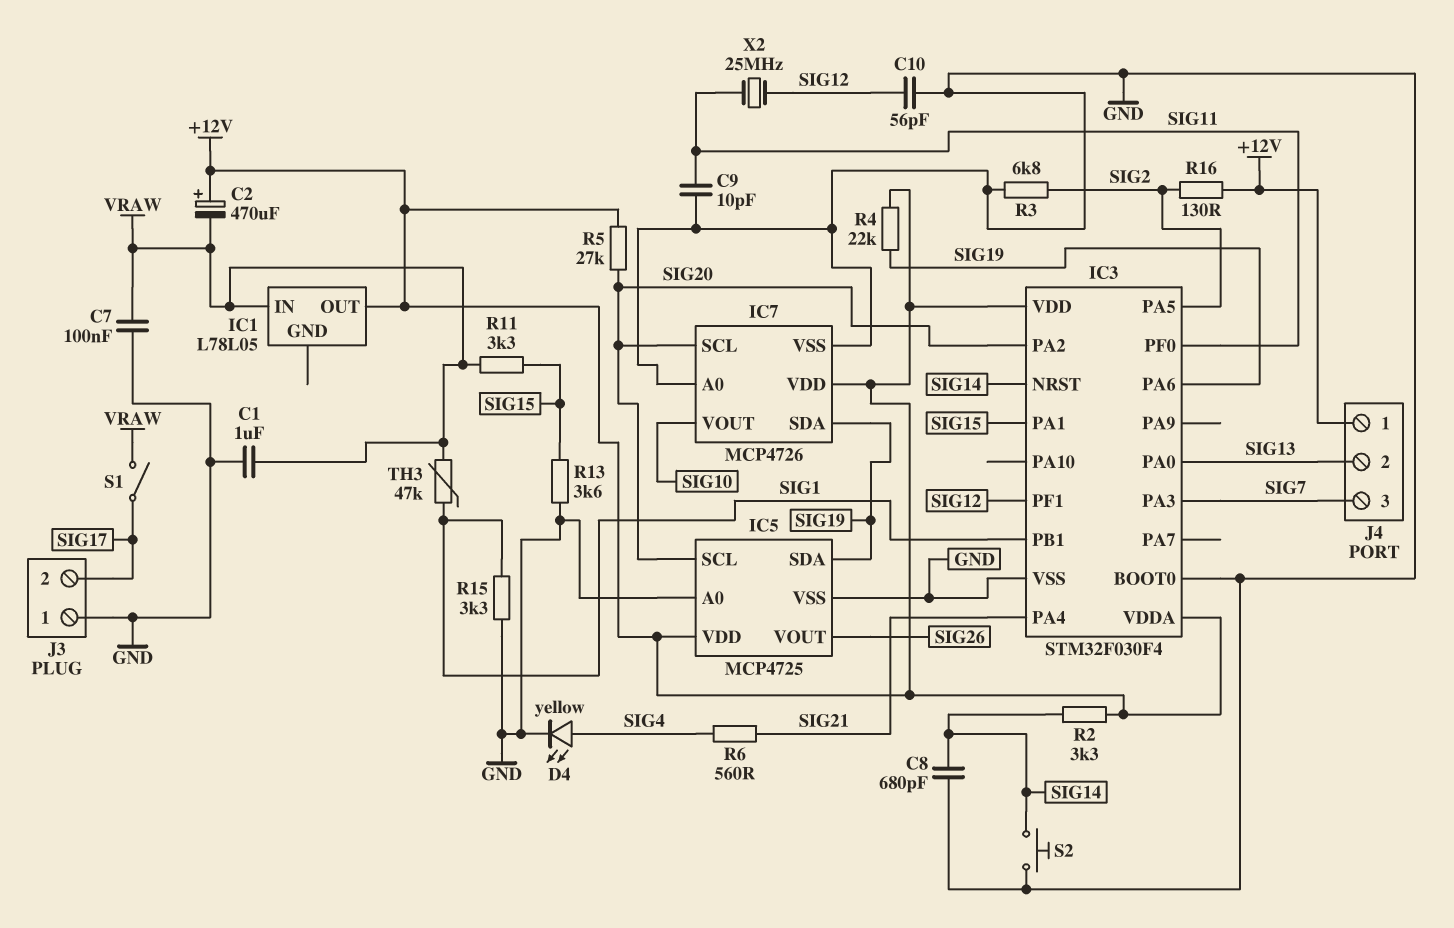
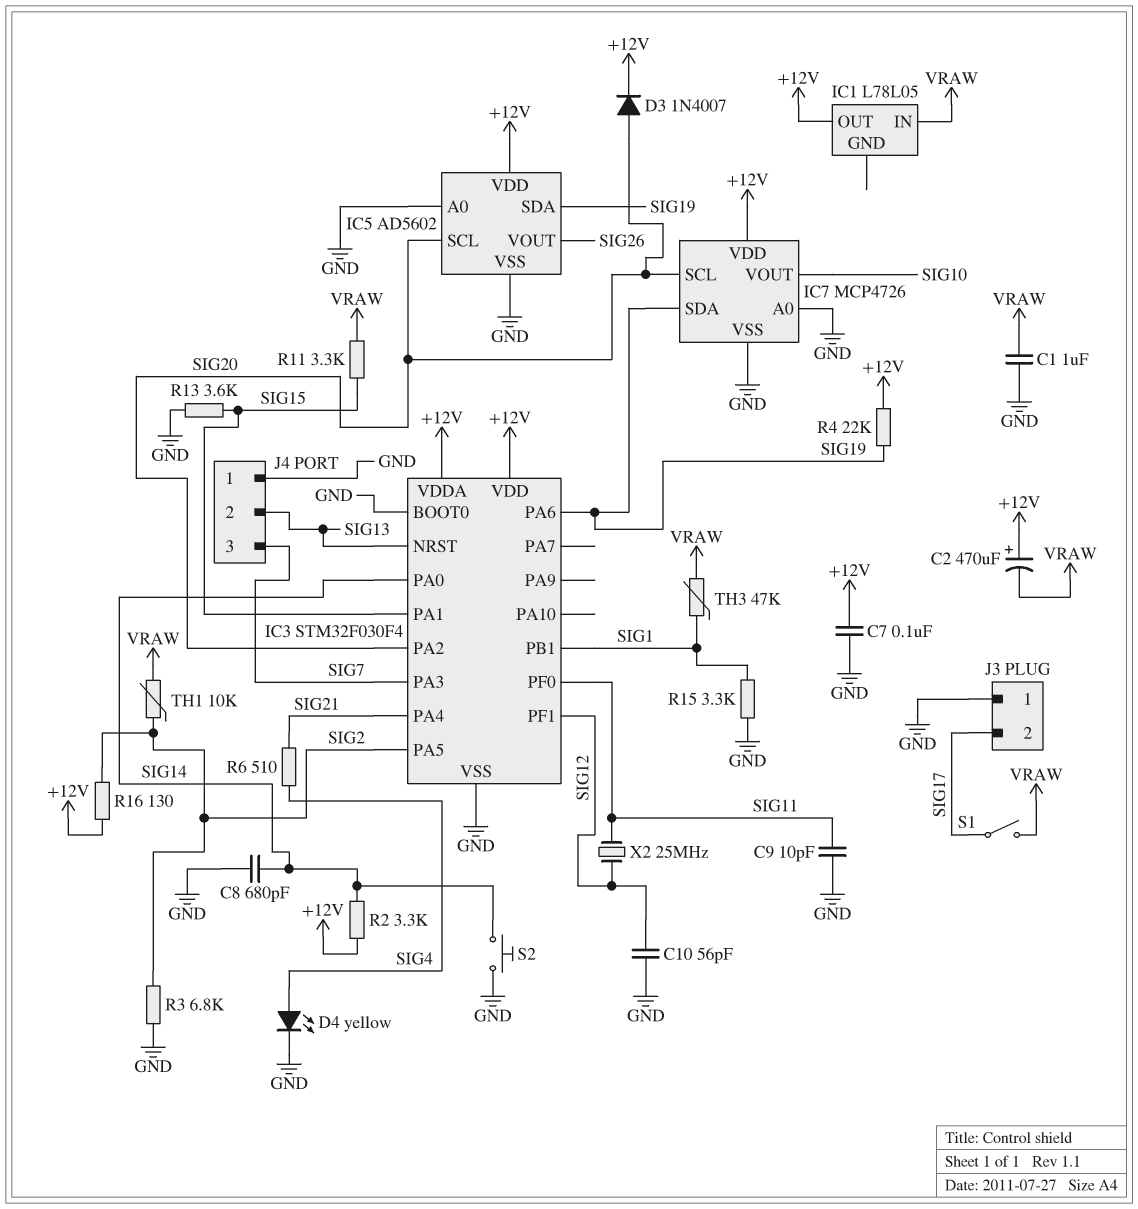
C7: 100nF (GND, VRAW) -> 100nF (+12V, GND)
D3: none -> diode 1N4007 (A SIG20, K +12V)
IC3 pin NRST: SIG14 -> SIG13
IC3 pin PA0: SIG13 -> SIG14
IC5: MCP4725 -> AD5602
J4 pin 1: +12V -> GND
R5: 27k (+12V, SIG20) -> none
R6: 560 (SIG4, SIG21) -> 510 (SIG4, SIG21)
TH1: none -> 10k (SIG2, VRAW)

